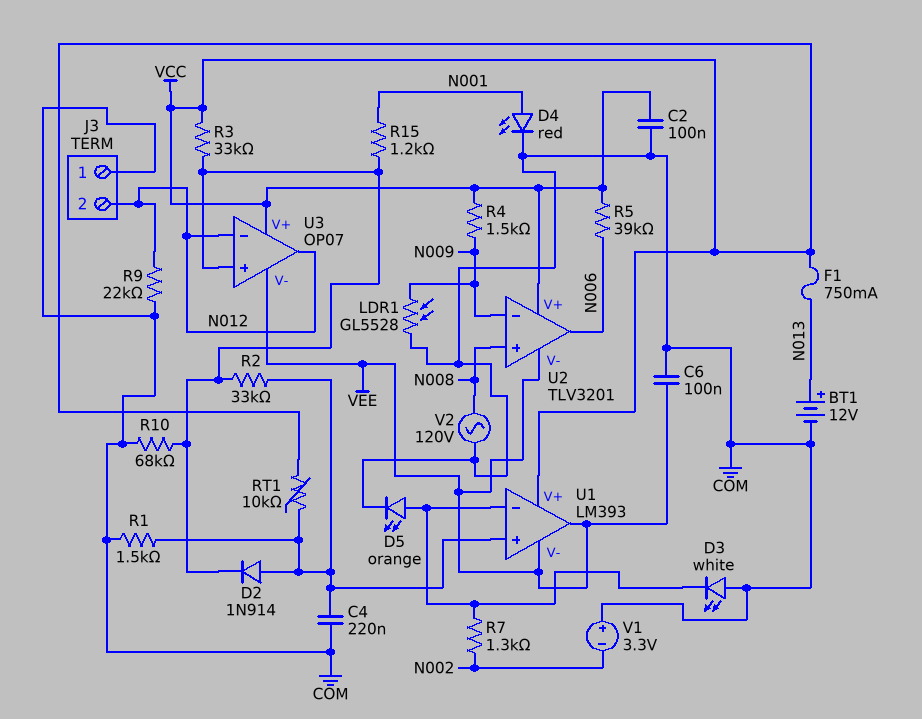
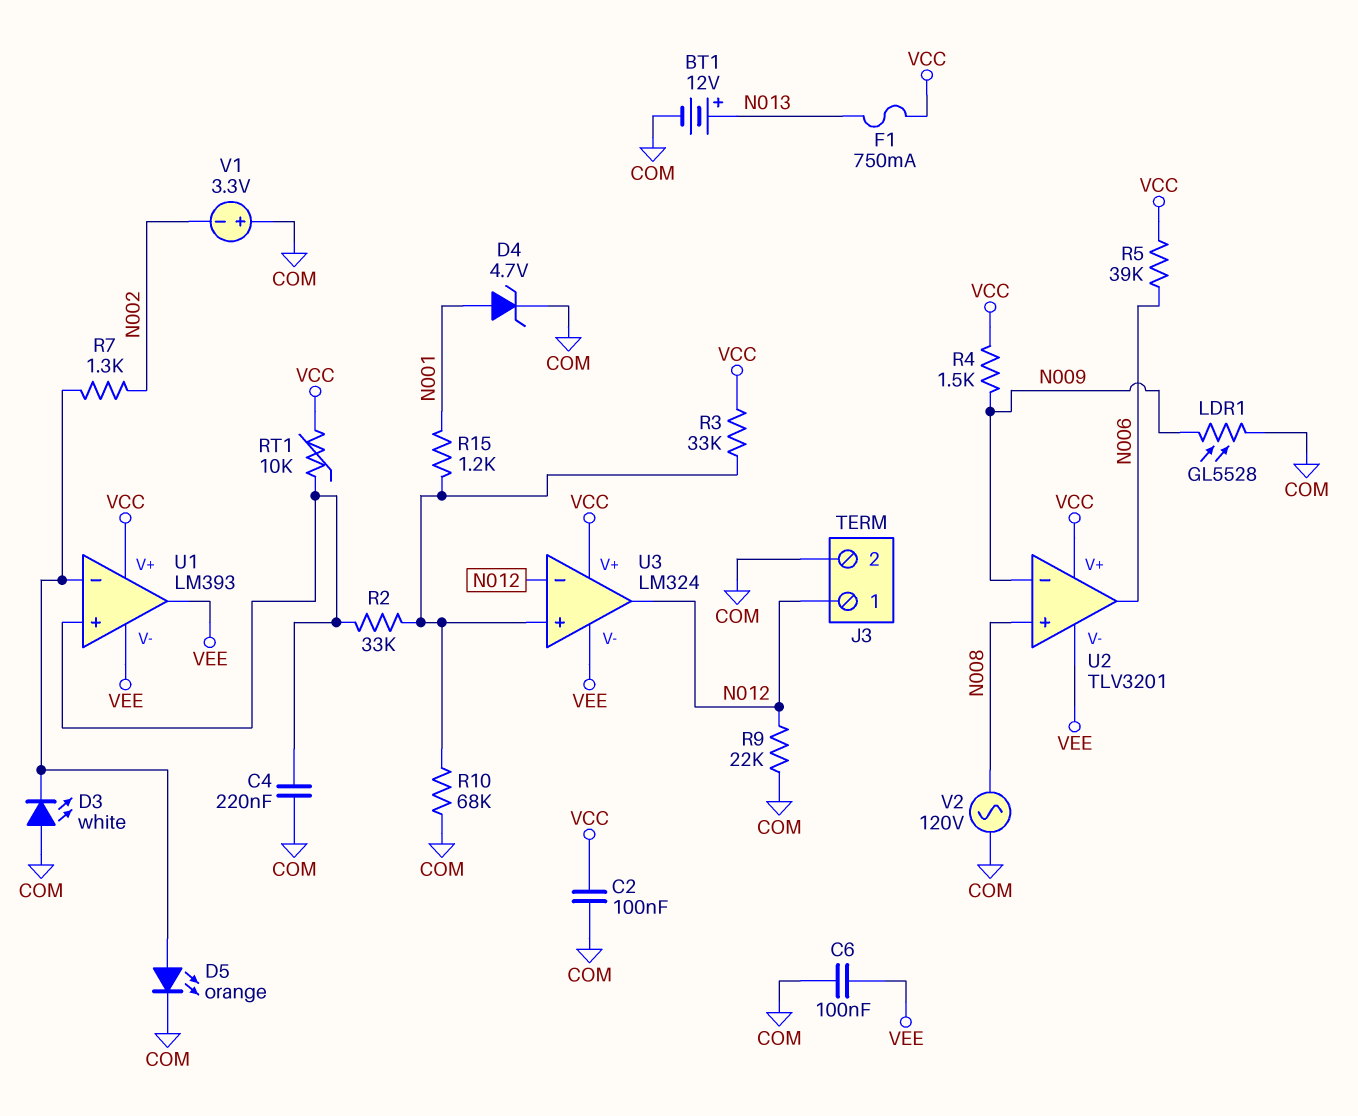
D2: diode 1N914 (A U1/in+, K U3/in+) -> none
D4: LED red (A N001, K COM) -> zener 4.7V (A N001, K COM)
J3 pin 1: COM -> N012
J3 pin 2: N012 -> COM
R1: 1.5k (COM, U1/in+) -> none
U3: OP07 -> LM324

